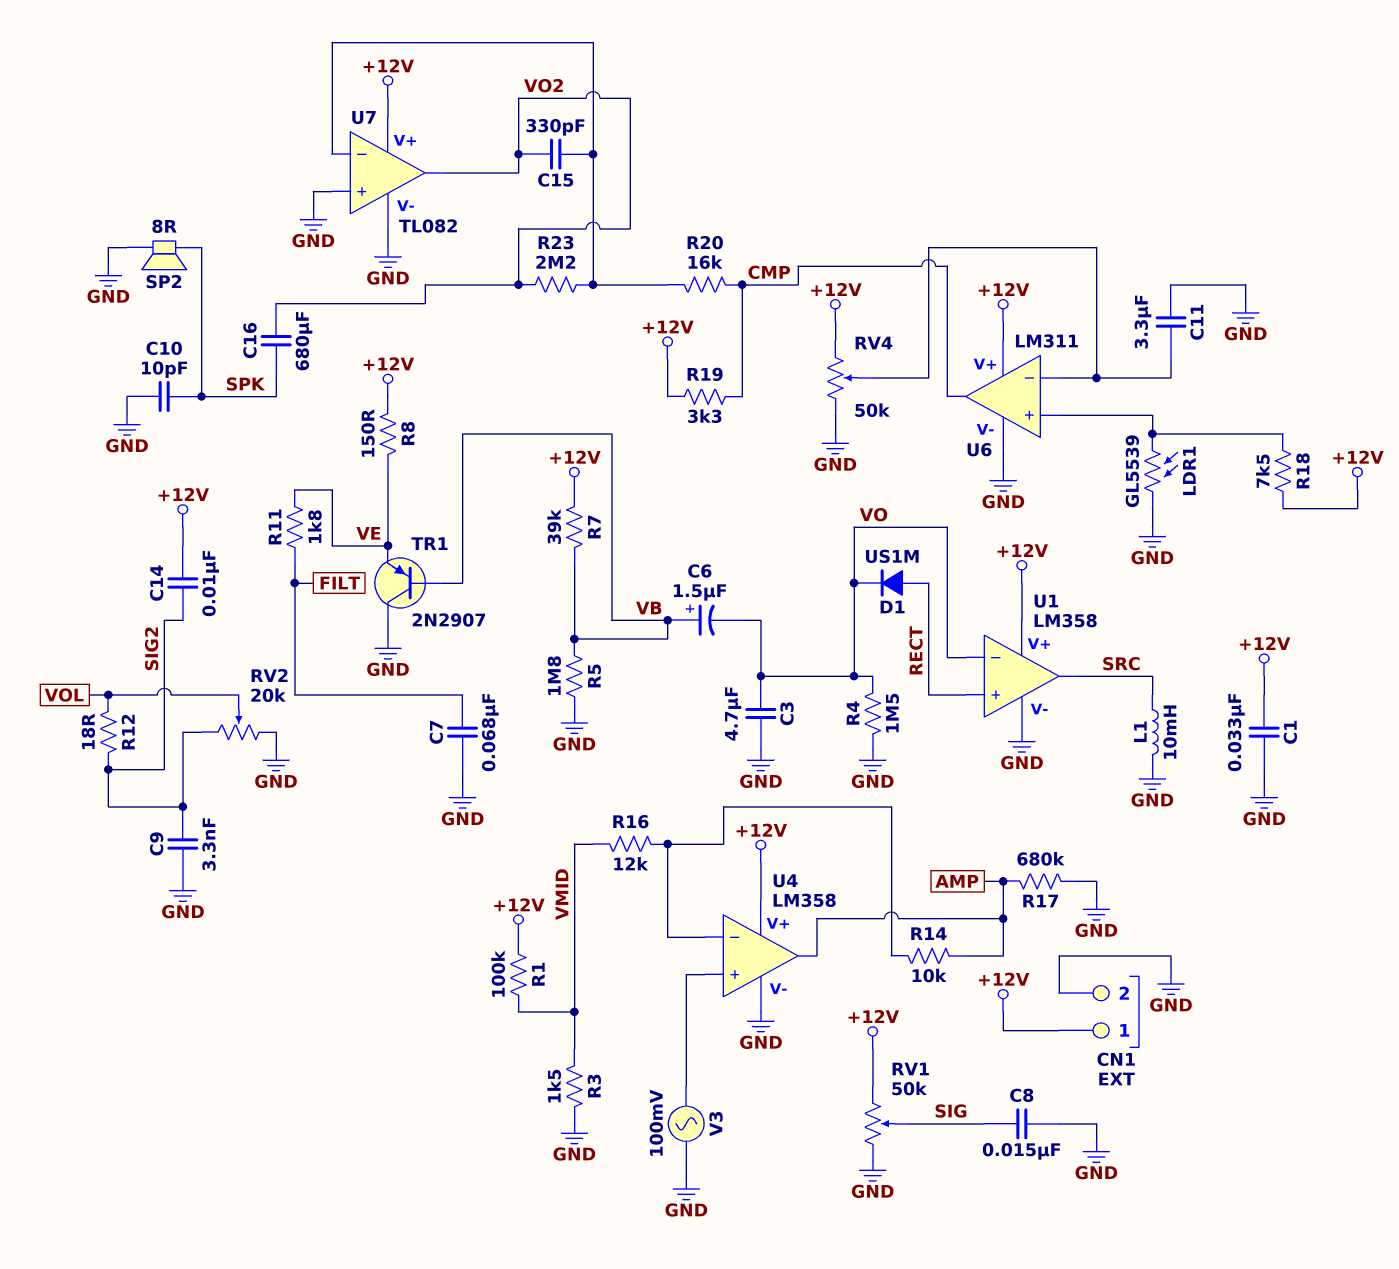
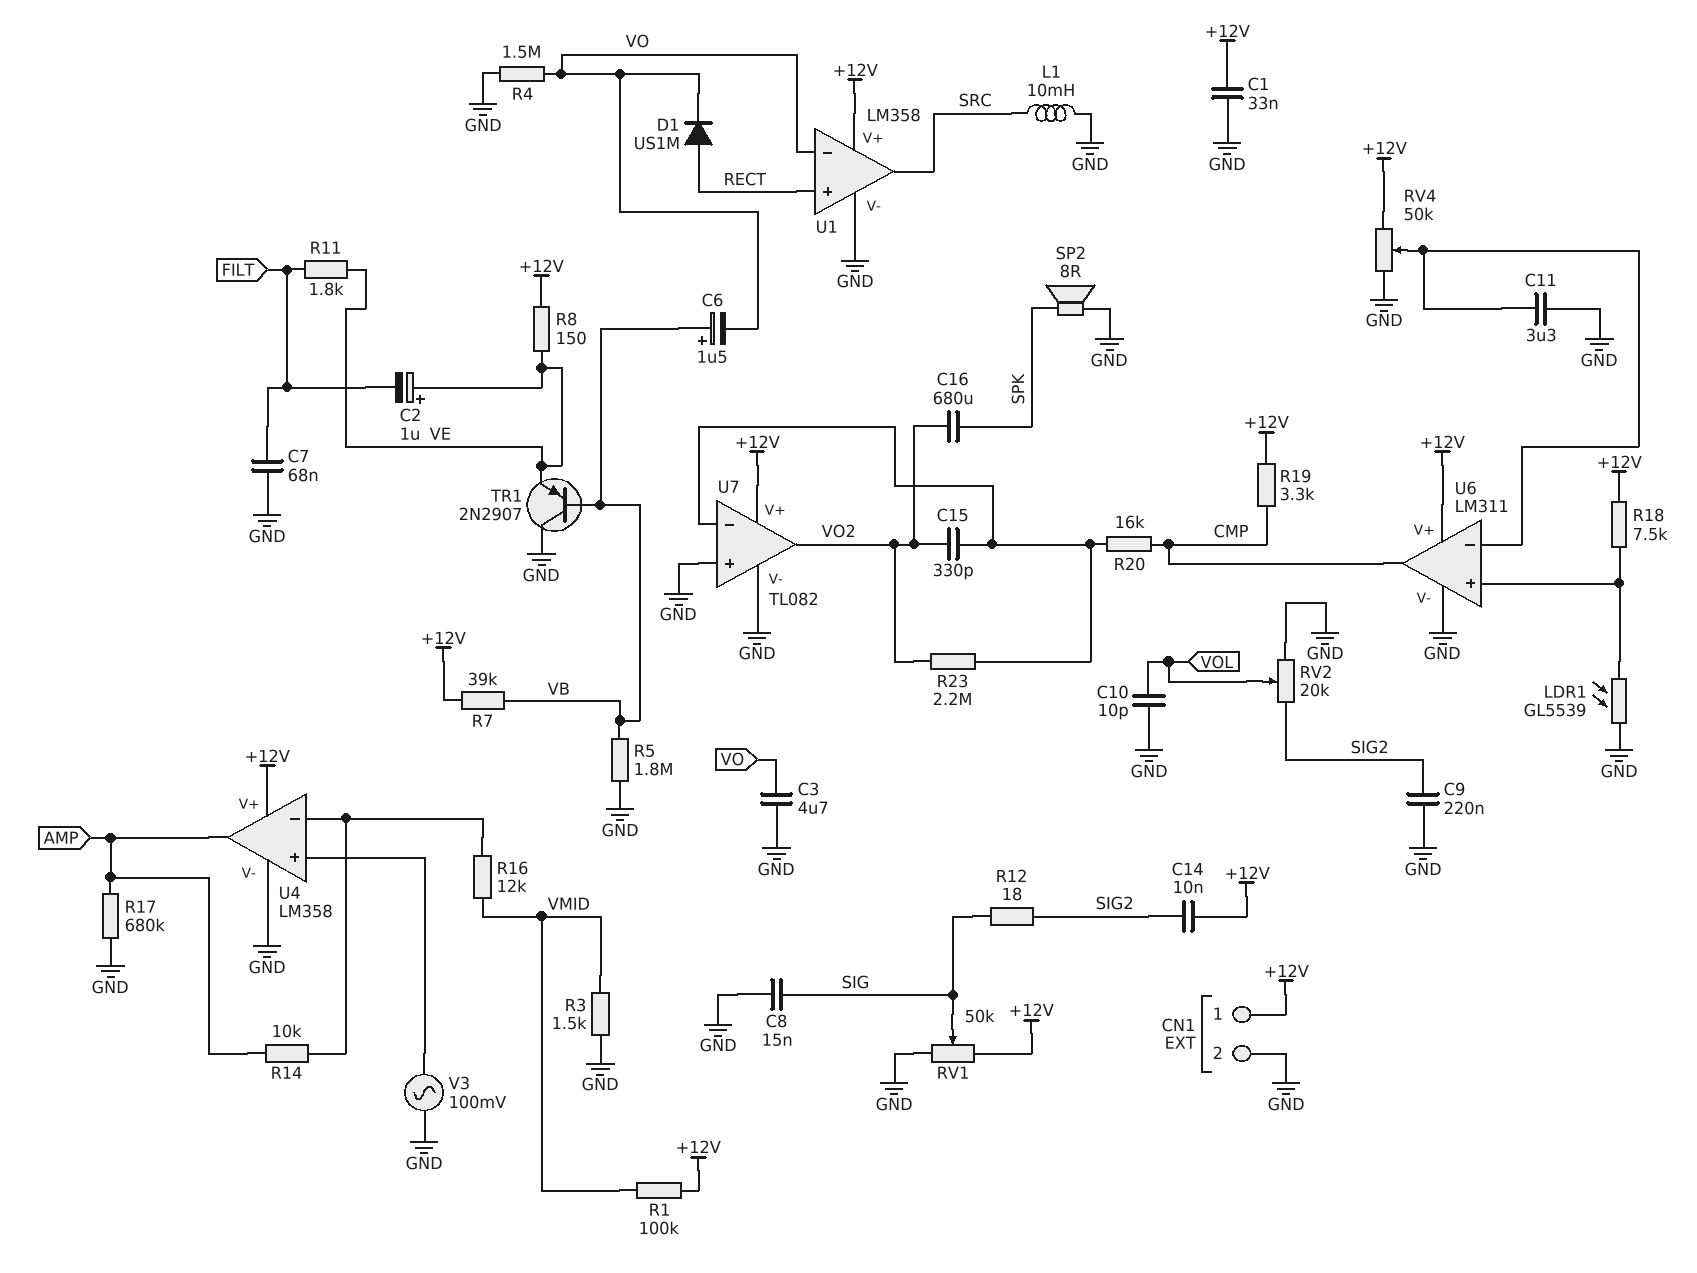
C2: none -> 1uF (plus VE, minus FILT)
C9: 3.3nF (GND, SIG2) -> 220nF (GND, SIG2)
C10: 10pF (GND, SPK) -> 10pF (GND, VOL)
R12: 18 (SIG2, VOL) -> 18 (SIG, SIG2)

